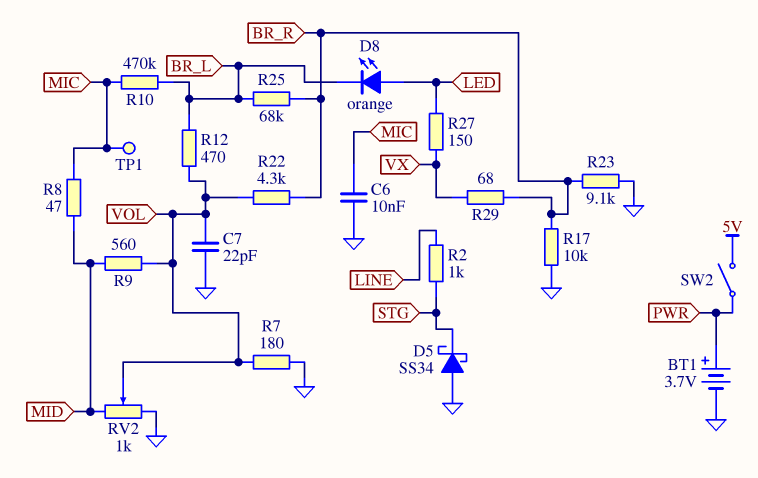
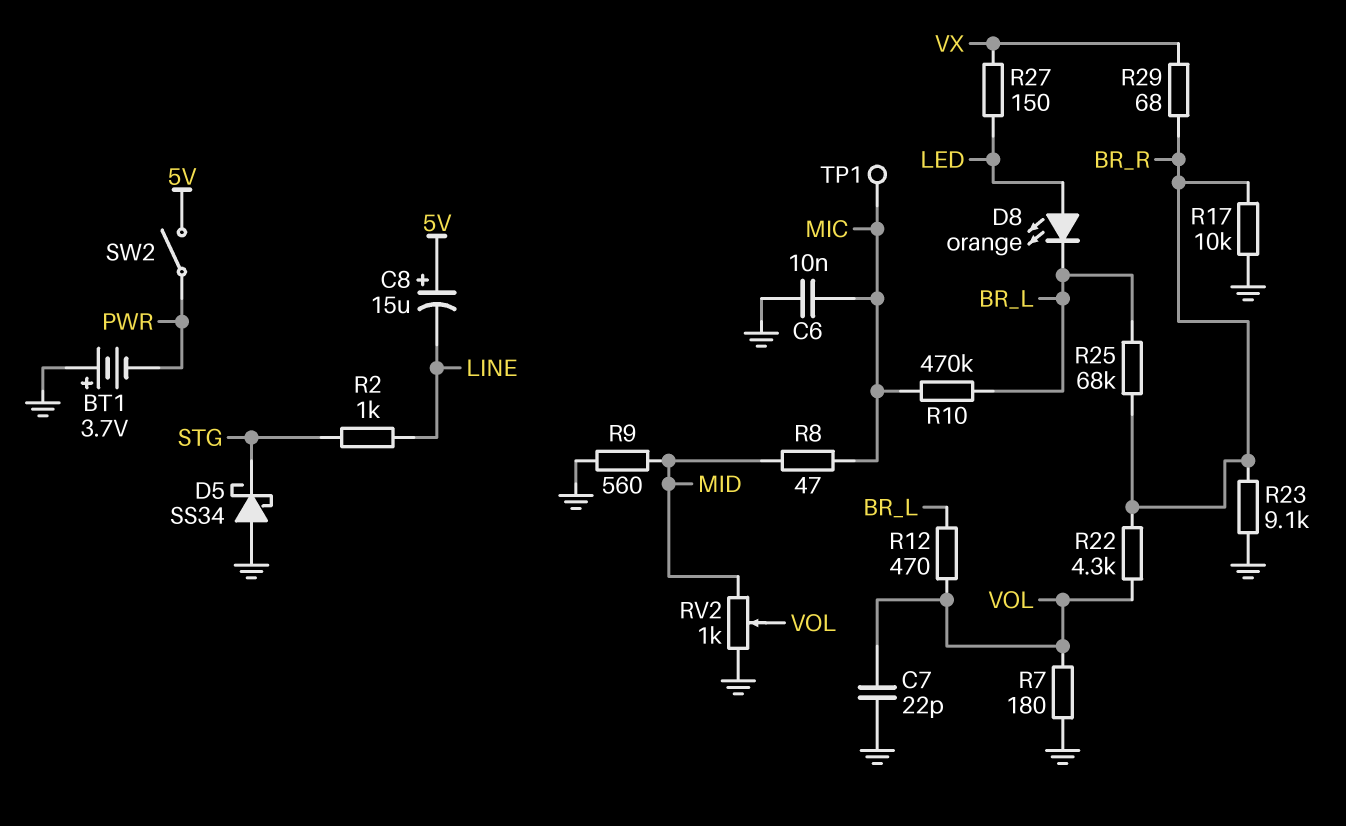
BT1: 3.7V (plus PWR, minus GND) -> 3.7V (plus GND, minus PWR)
C8: none -> 15uF (plus 5V, minus LINE)
R9: 560 (MID, VOL) -> 560 (GND, MID)

